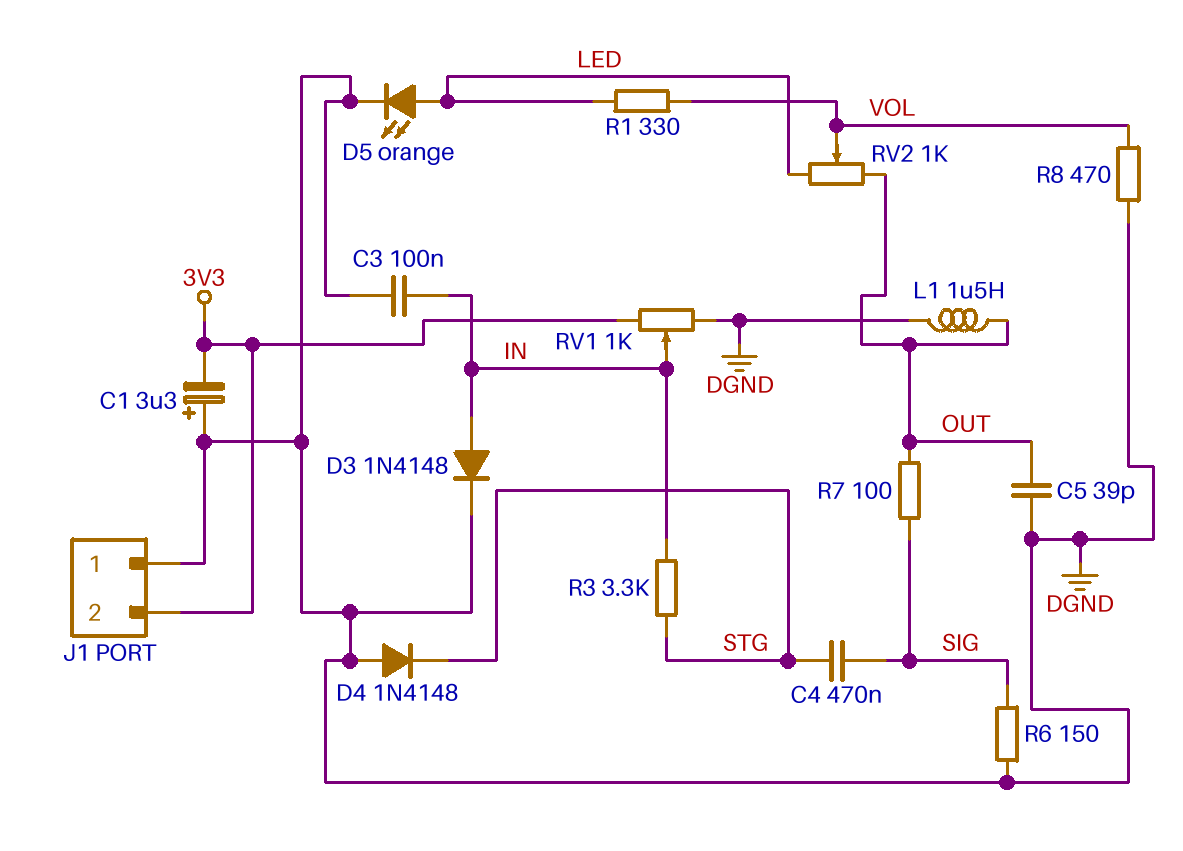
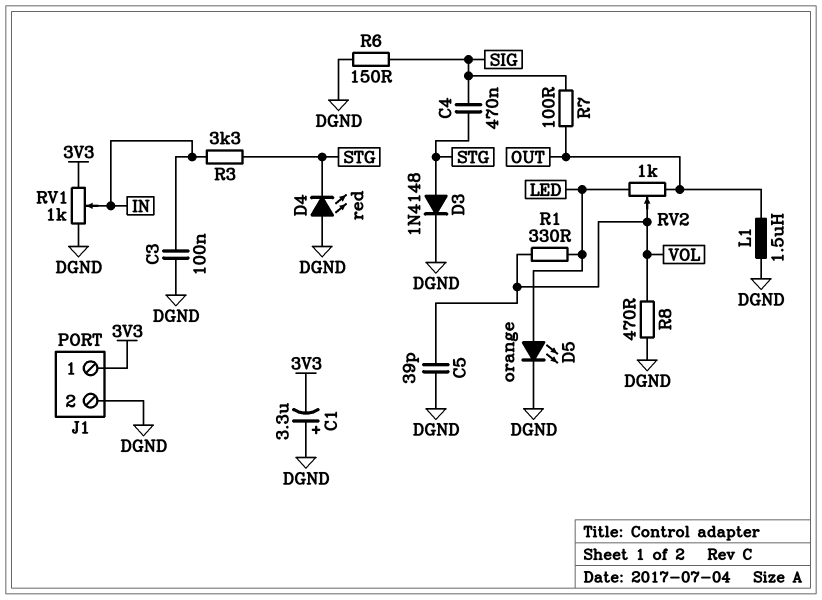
C5: 39pF (DGND, OUT) -> 39pF (DGND, VOL)
D3: diode 1N4148 (A IN, K DGND) -> diode 1N4148 (A STG, K DGND)
D4: diode 1N4148 (A DGND, K STG) -> LED red (A DGND, K STG)
J1 pin 1: DGND -> 3V3
J1 pin 2: 3V3 -> DGND

